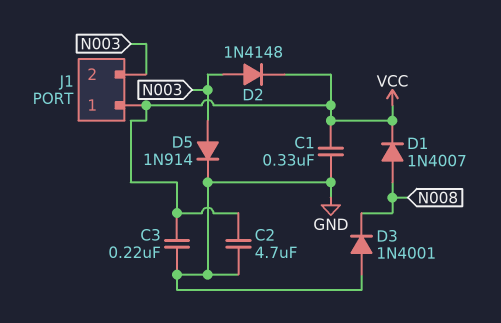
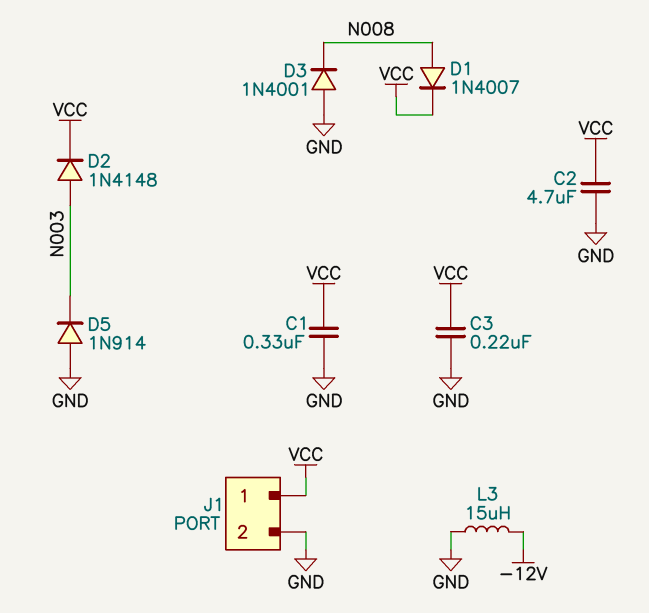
D5: diode 1N914 (A N003, K GND) -> diode 1N914 (A GND, K N003)
J1 pin 2: N003 -> GND
L3: none -> 15uH (-12V, GND)

